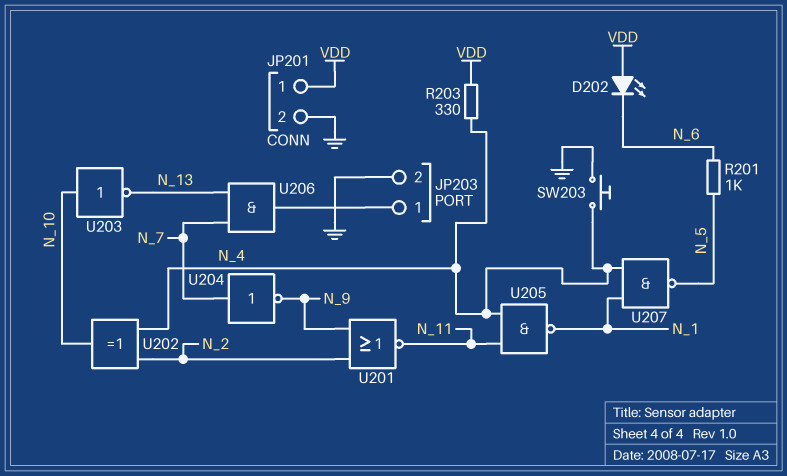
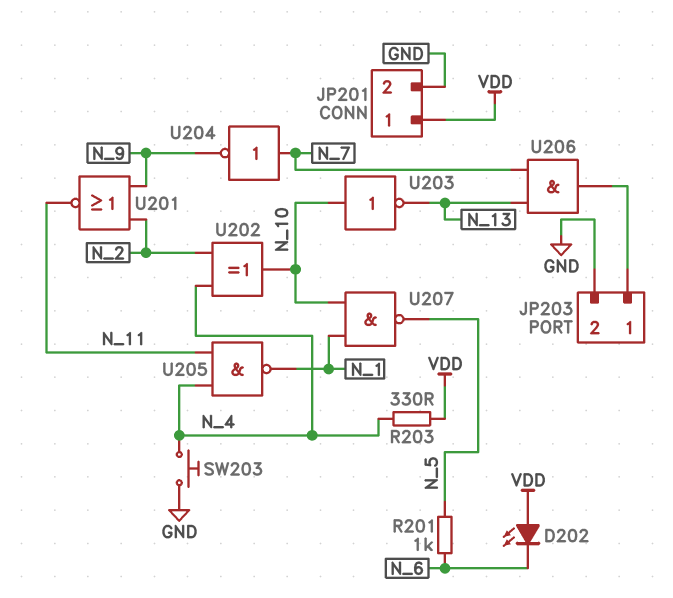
U207: NAND (in N_1, in N_4, out N_5) -> NAND (in N_1, in N_10, out N_5)

